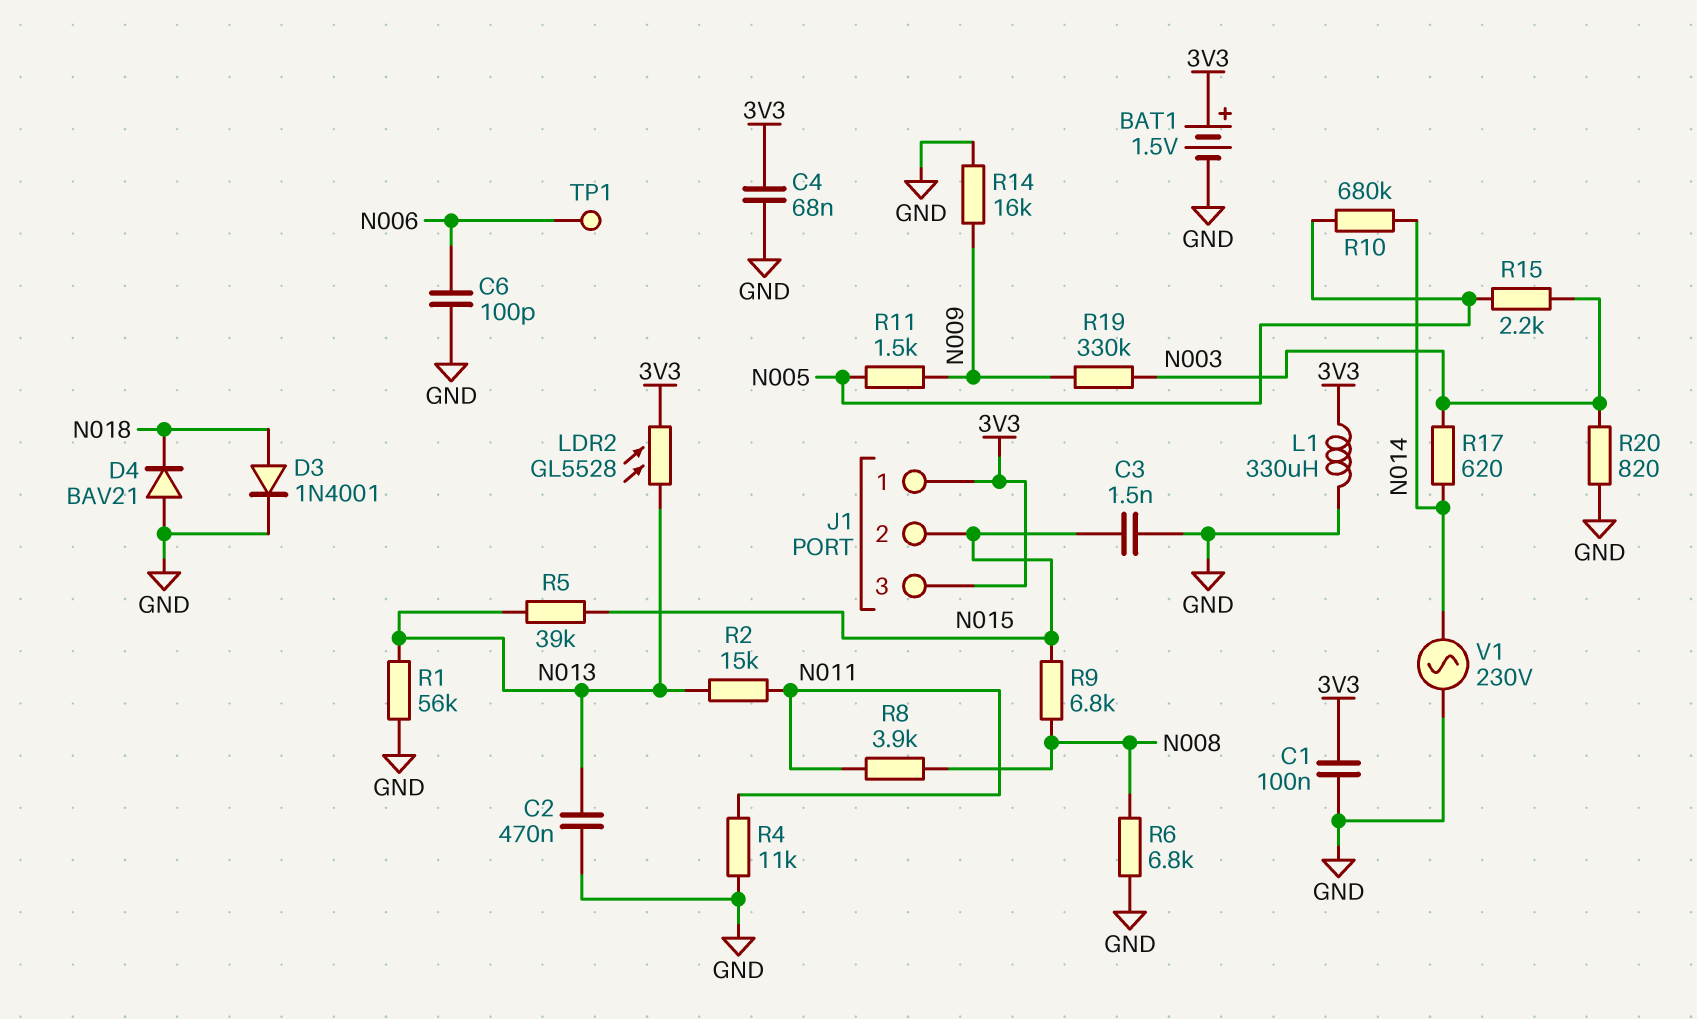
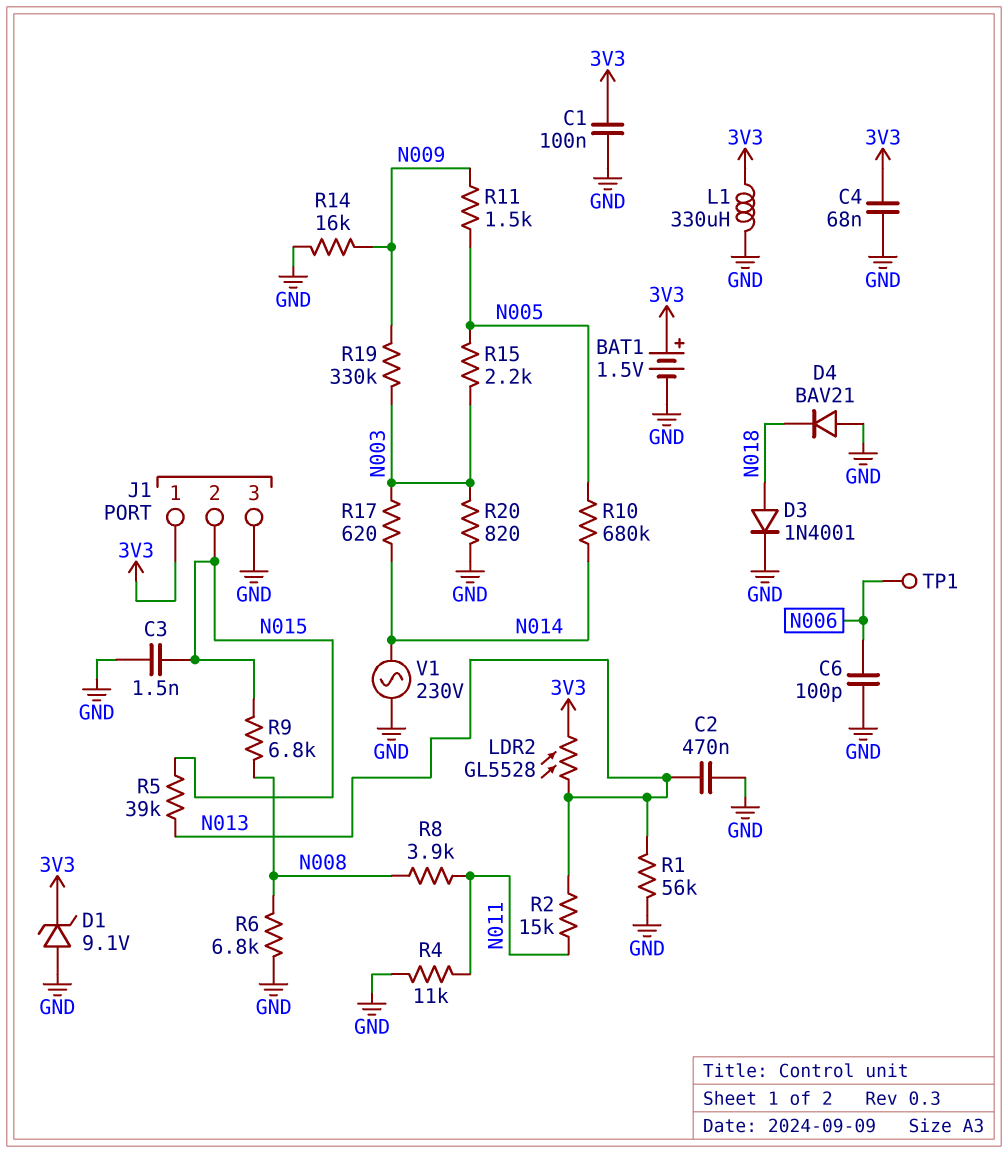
D1: none -> zener 9.1V (A GND, K 3V3)
J1 pin 3: 3V3 -> GND

